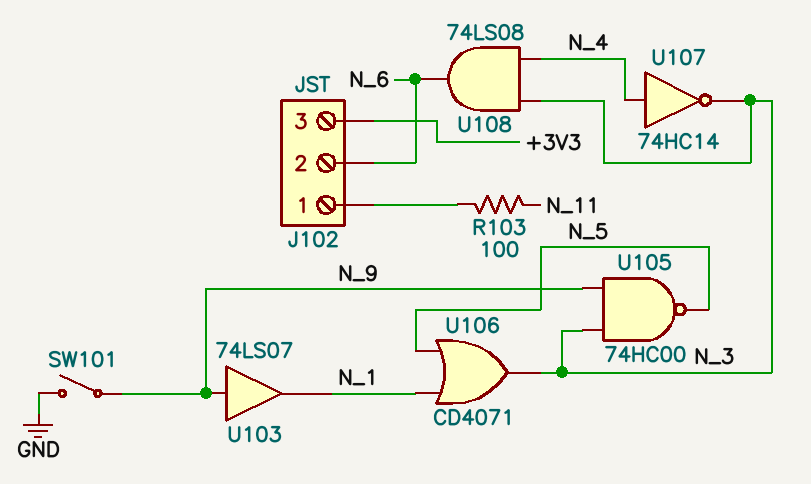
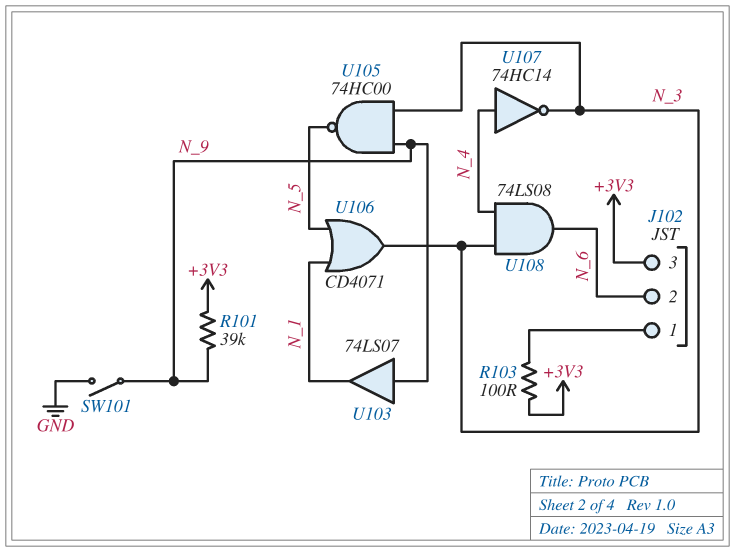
R101: none -> 39k (+3V3, N_9)
R103: 100 (J102/1, N_11) -> 100 (+3V3, J102/1)

